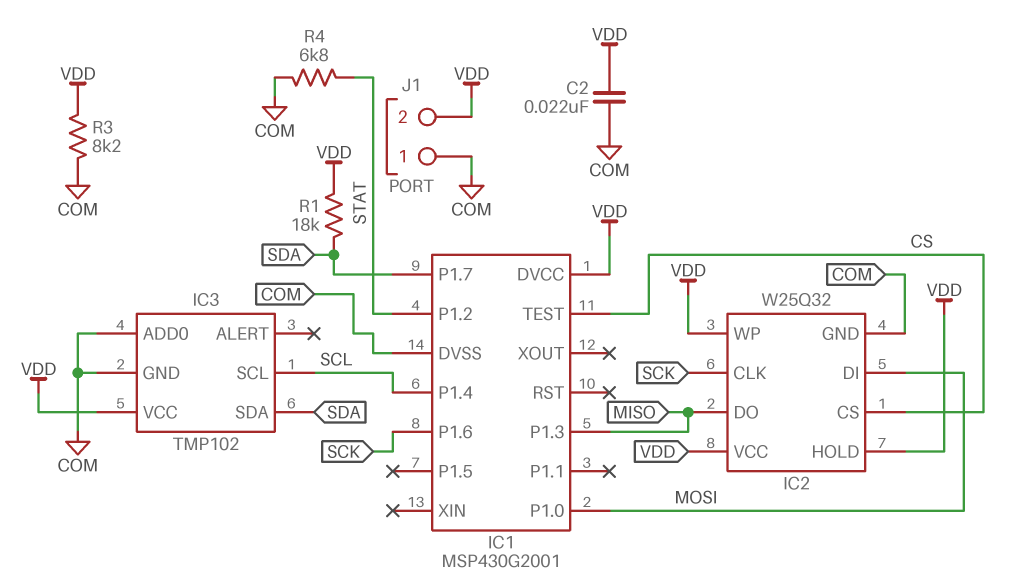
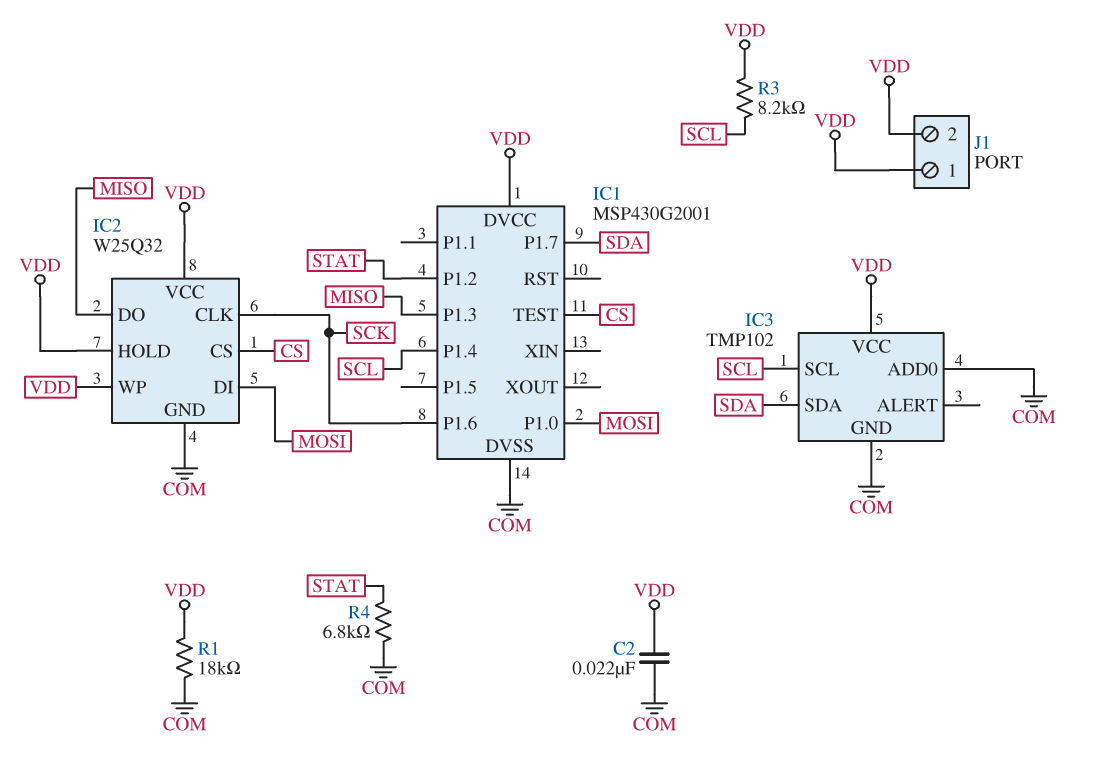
J1 pin 1: COM -> VDD
R1: 18k (SDA, VDD) -> 18k (COM, VDD)
R3: 8.2k (COM, VDD) -> 8.2k (SCL, VDD)

